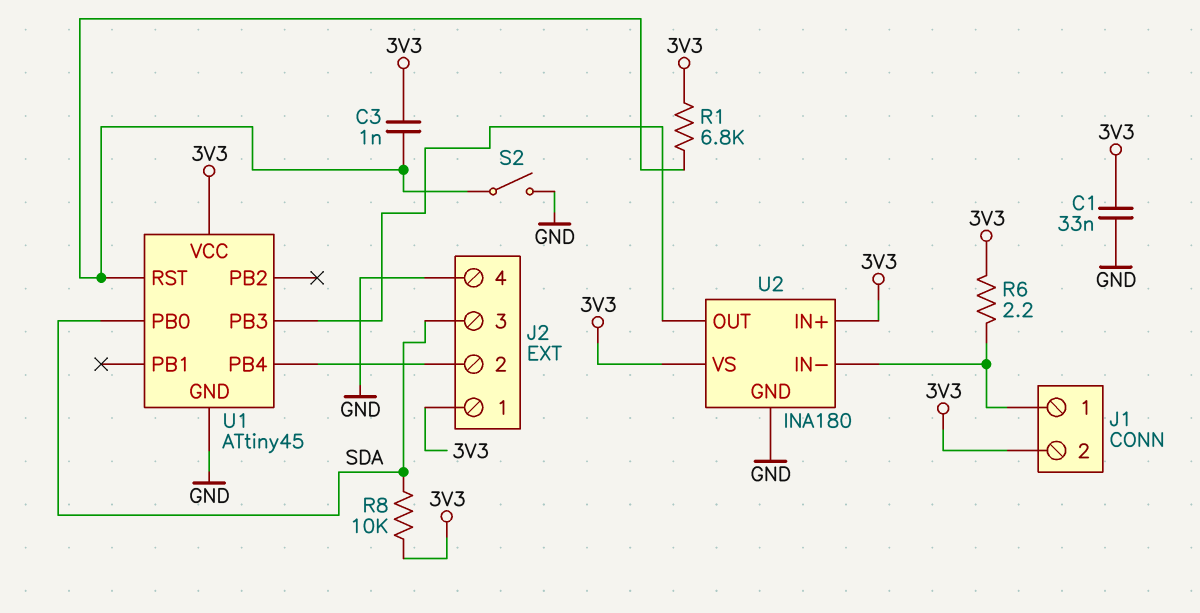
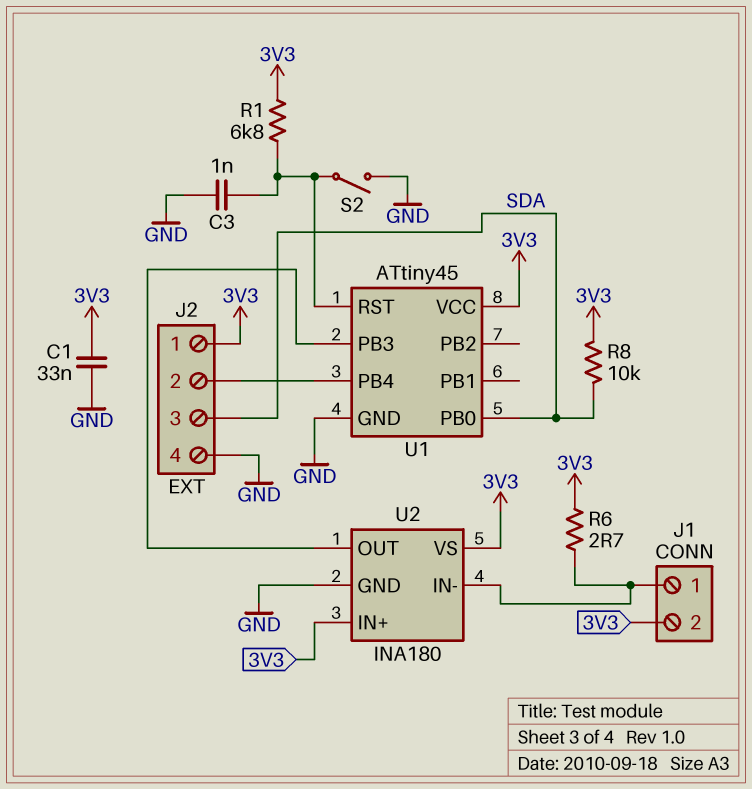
C3: 1nF (3V3, U1/RST) -> 1nF (GND, U1/RST)
R6: 2.2 (3V3, J1/1) -> 2.7 (3V3, J1/1)

